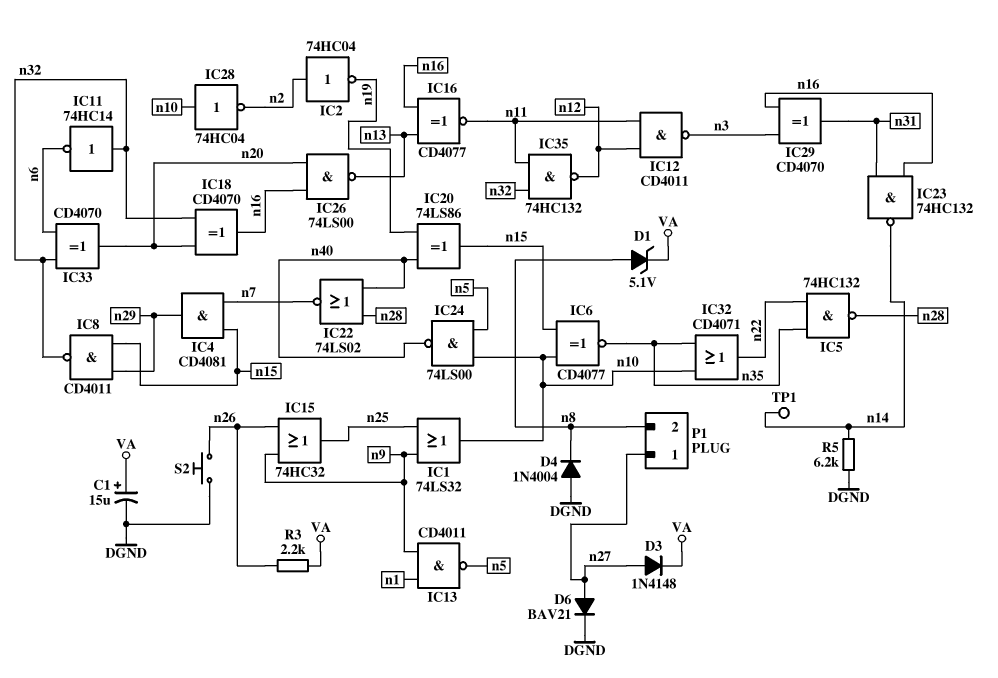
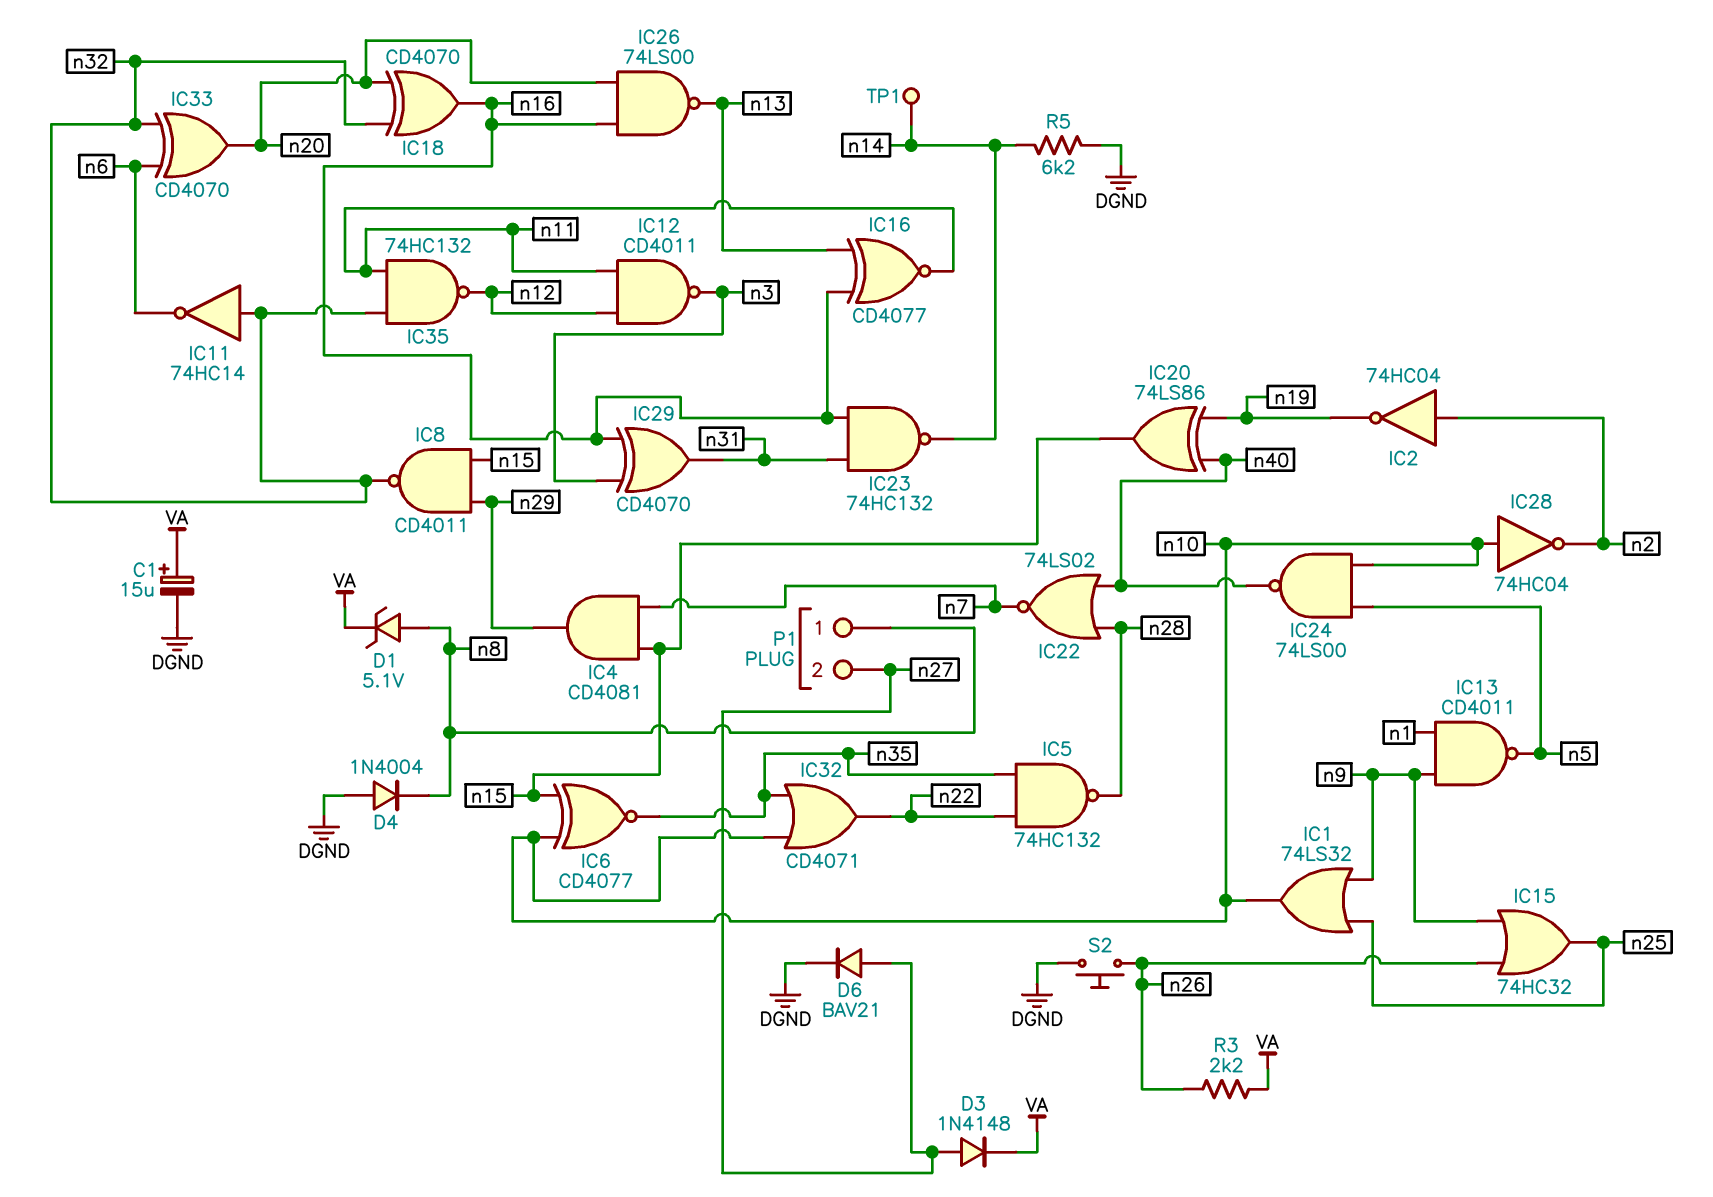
P1 pin 1: n27 -> n8
P1 pin 2: n8 -> n27

